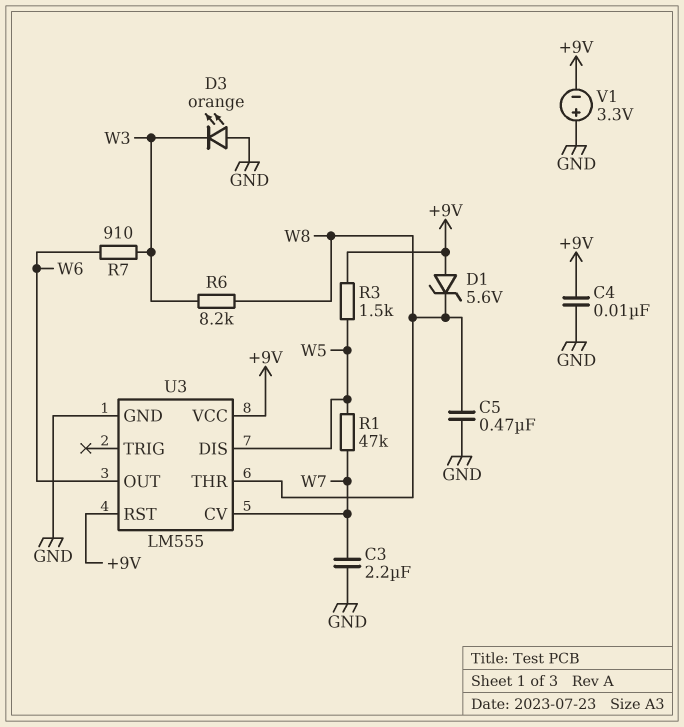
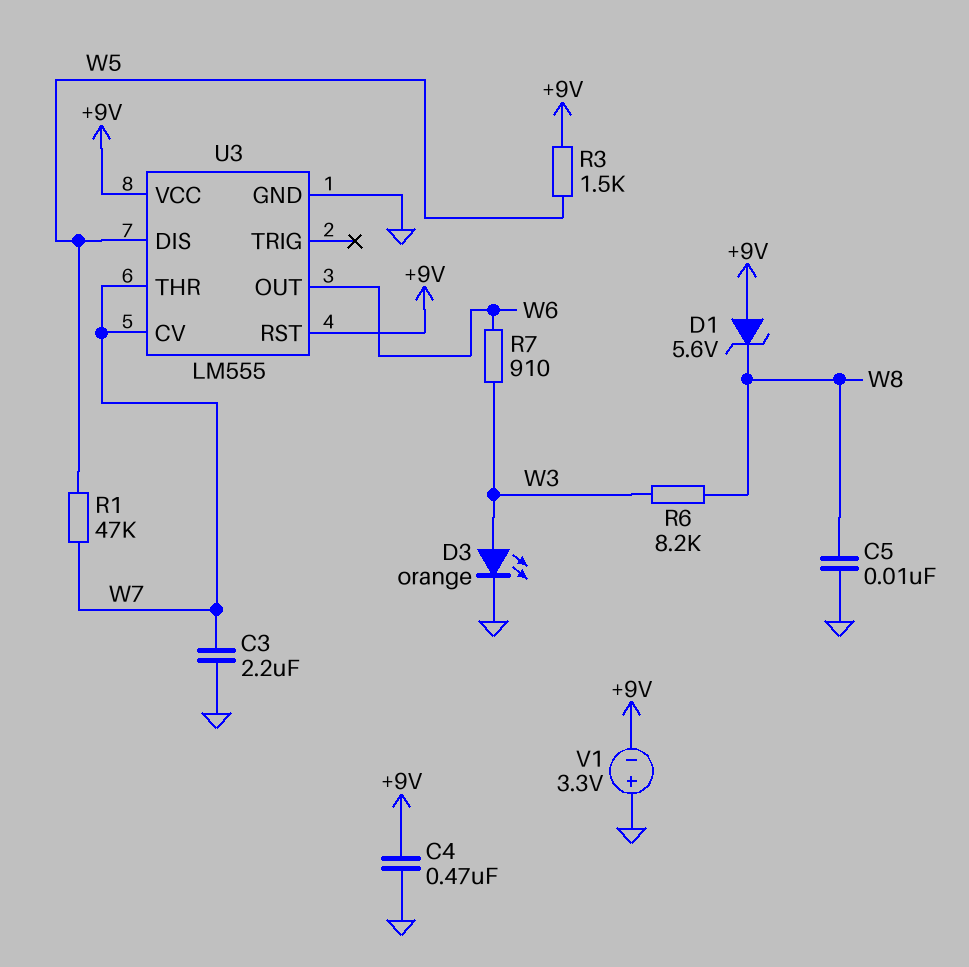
C4: 10nF (+9V, GND) -> 470nF (+9V, GND)
C5: 470nF (GND, W8) -> 10nF (GND, W8)
D3: LED orange (A GND, K W3) -> LED orange (A W3, K GND)
U3 pin THR: W8 -> W7

